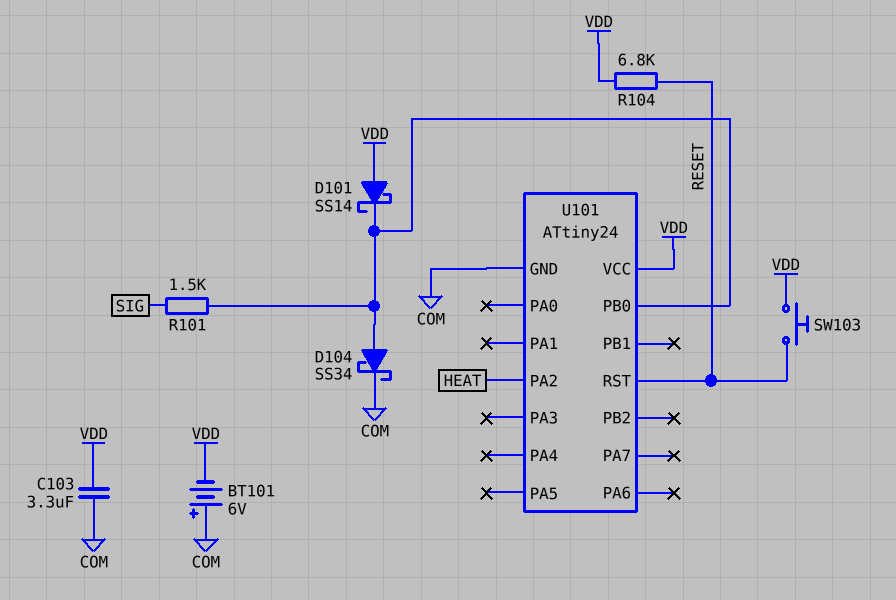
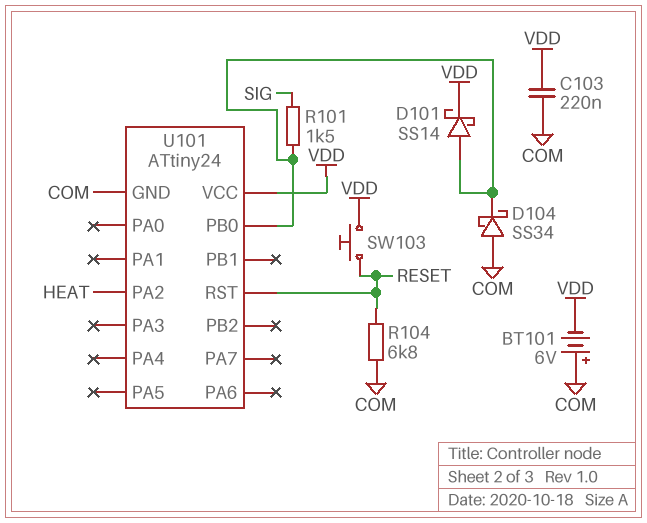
C103: 3.3uF (COM, VDD) -> 220nF (COM, VDD)
D101: schottky SS14 (A VDD, K U101/PB0) -> schottky SS14 (A U101/PB0, K VDD)
D104: schottky SS34 (A U101/PB0, K COM) -> schottky SS34 (A COM, K U101/PB0)
R104: 6.8k (RESET, VDD) -> 6.8k (COM, RESET)

